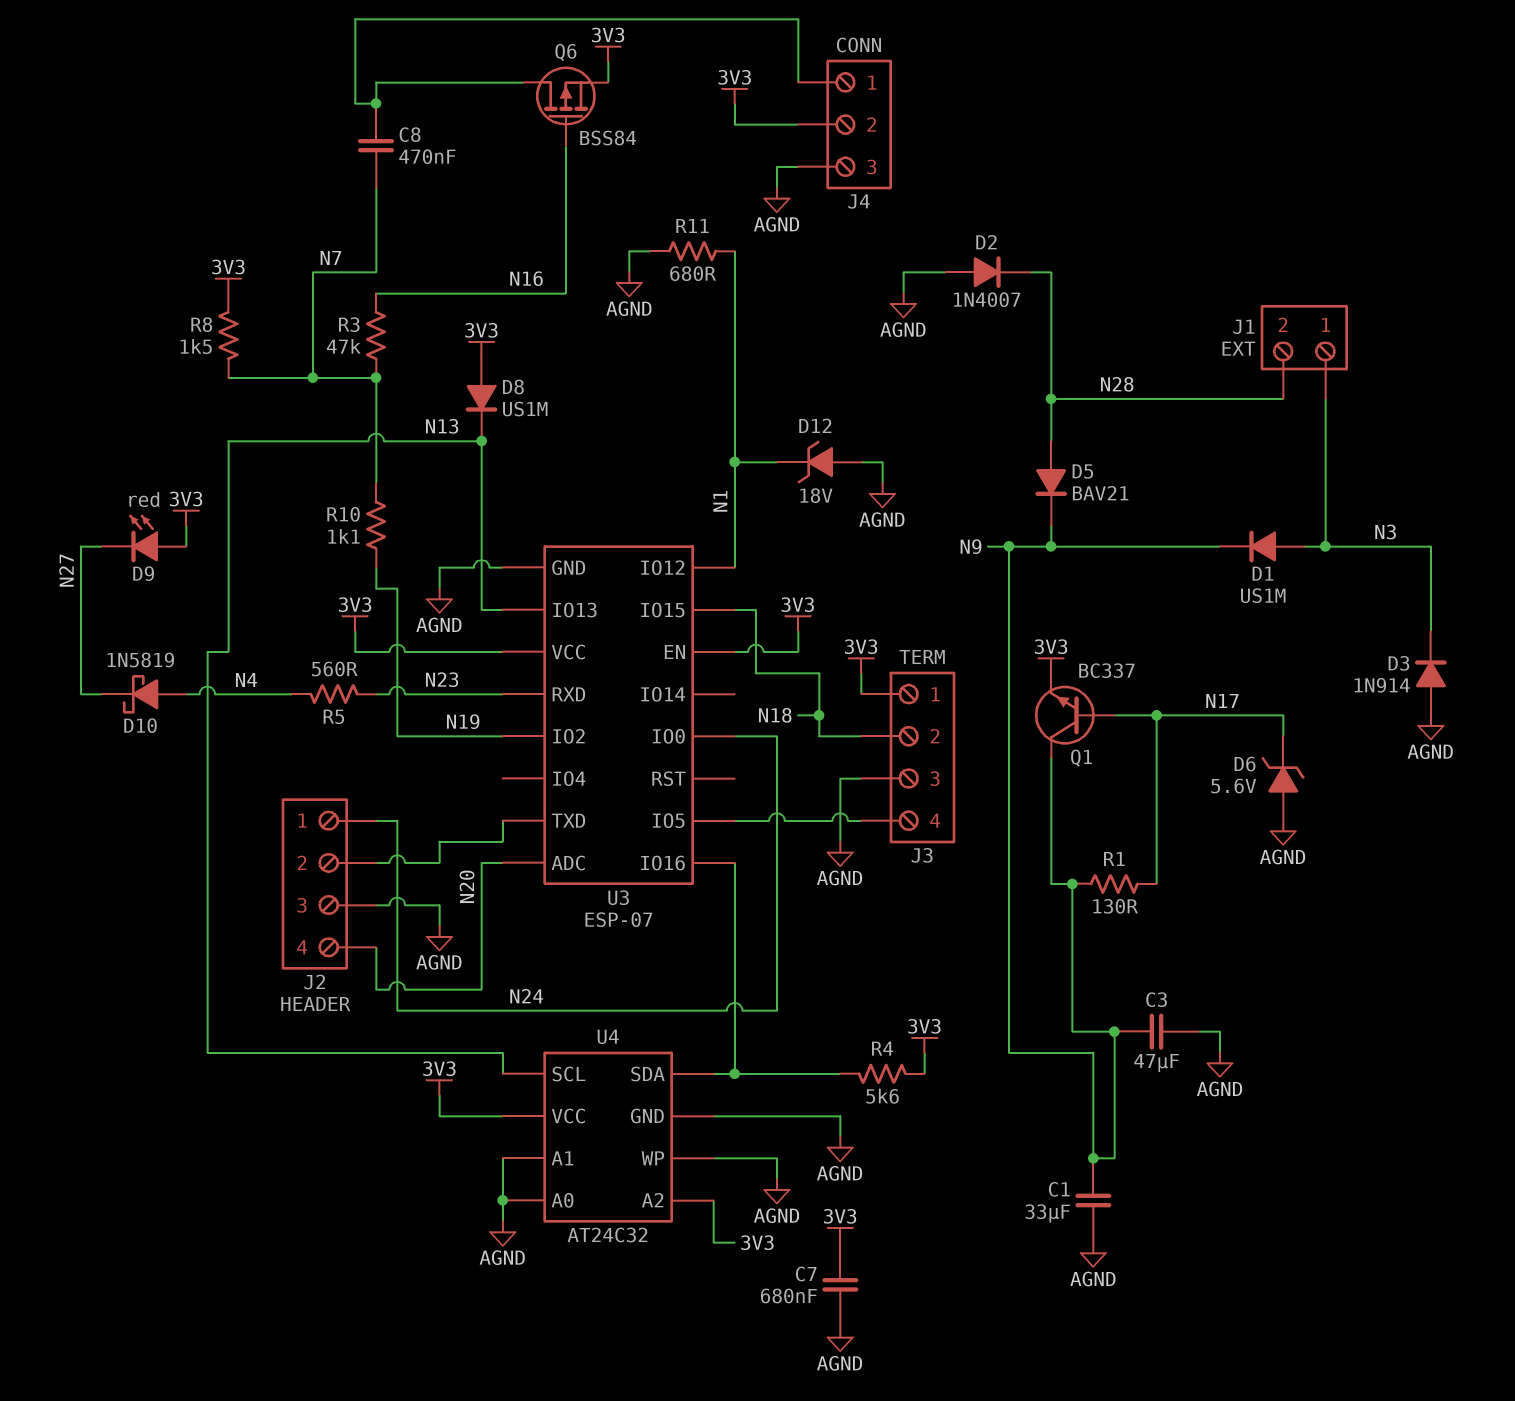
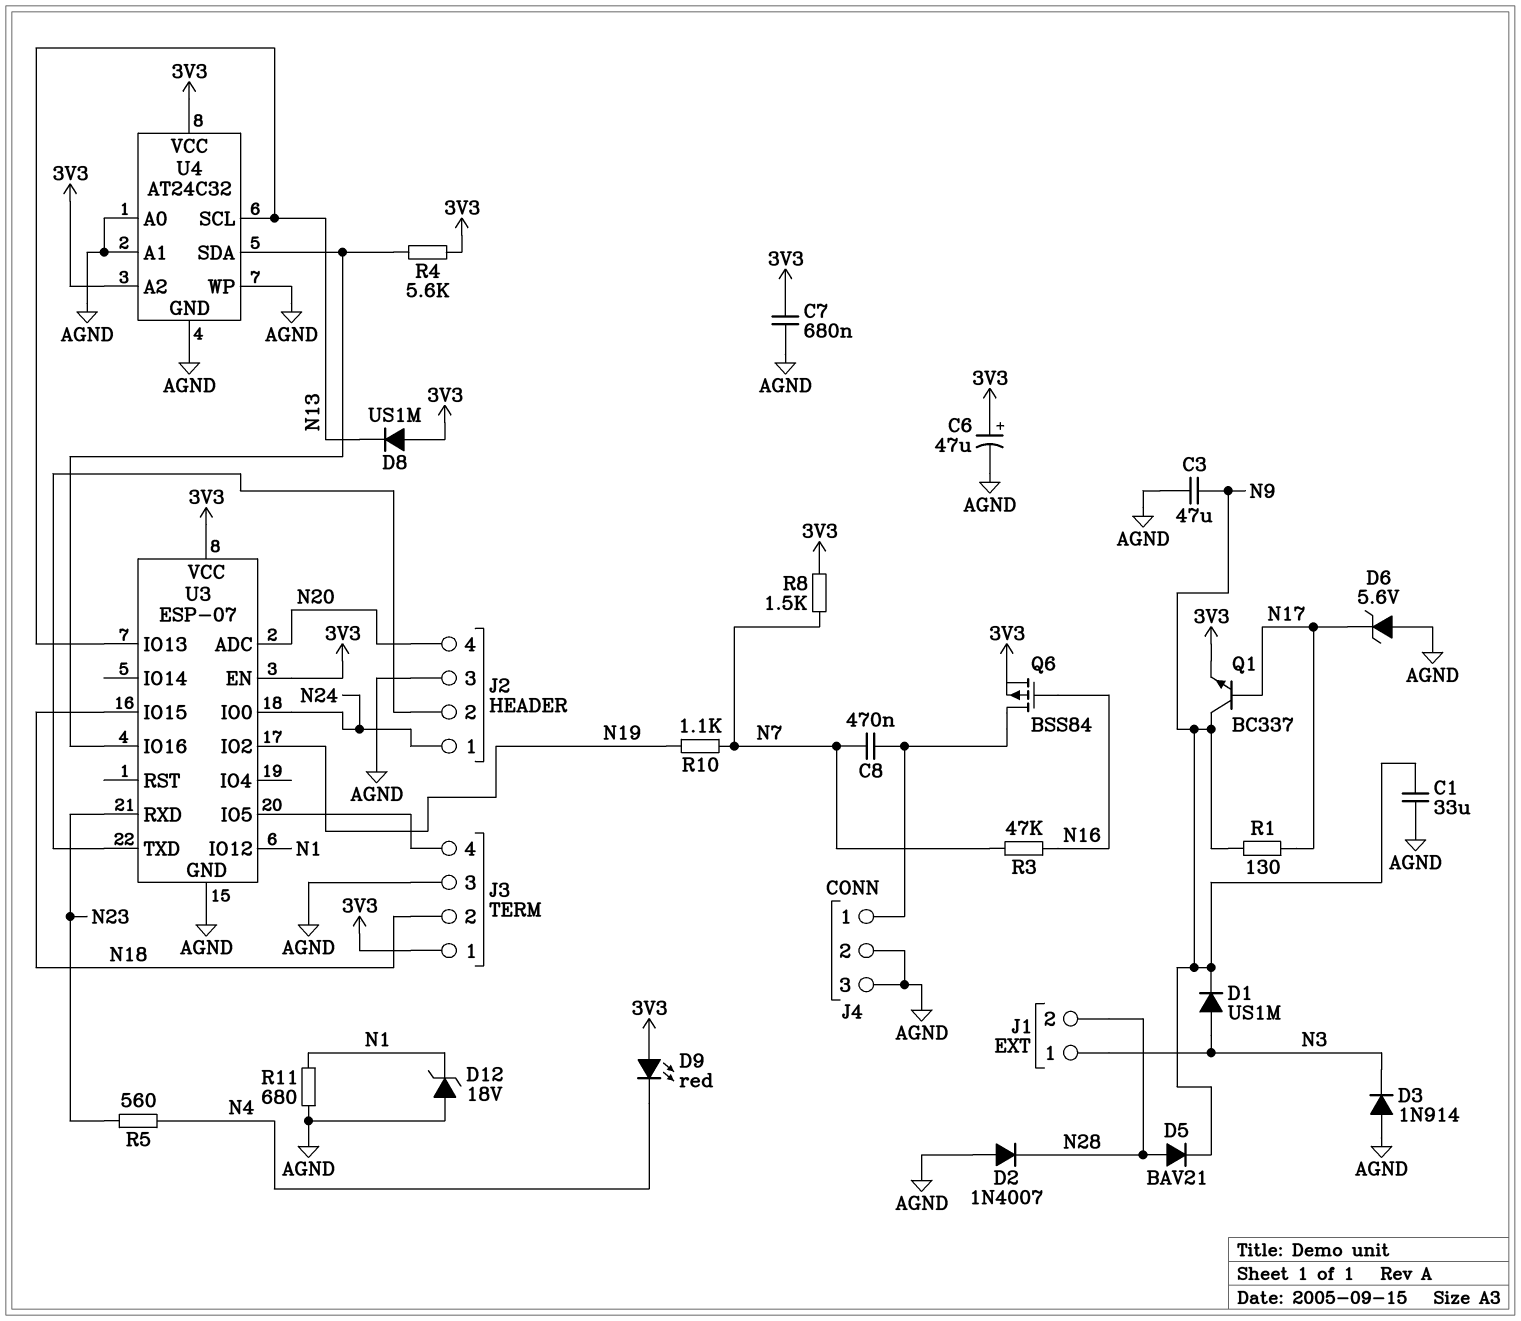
C6: none -> 47uF (plus 3V3, minus AGND)
D9: LED red (A 3V3, K N27) -> LED red (A 3V3, K N4)
D10: schottky 1N5819 (A N4, K N27) -> none
J4 pin 2: 3V3 -> AGND

